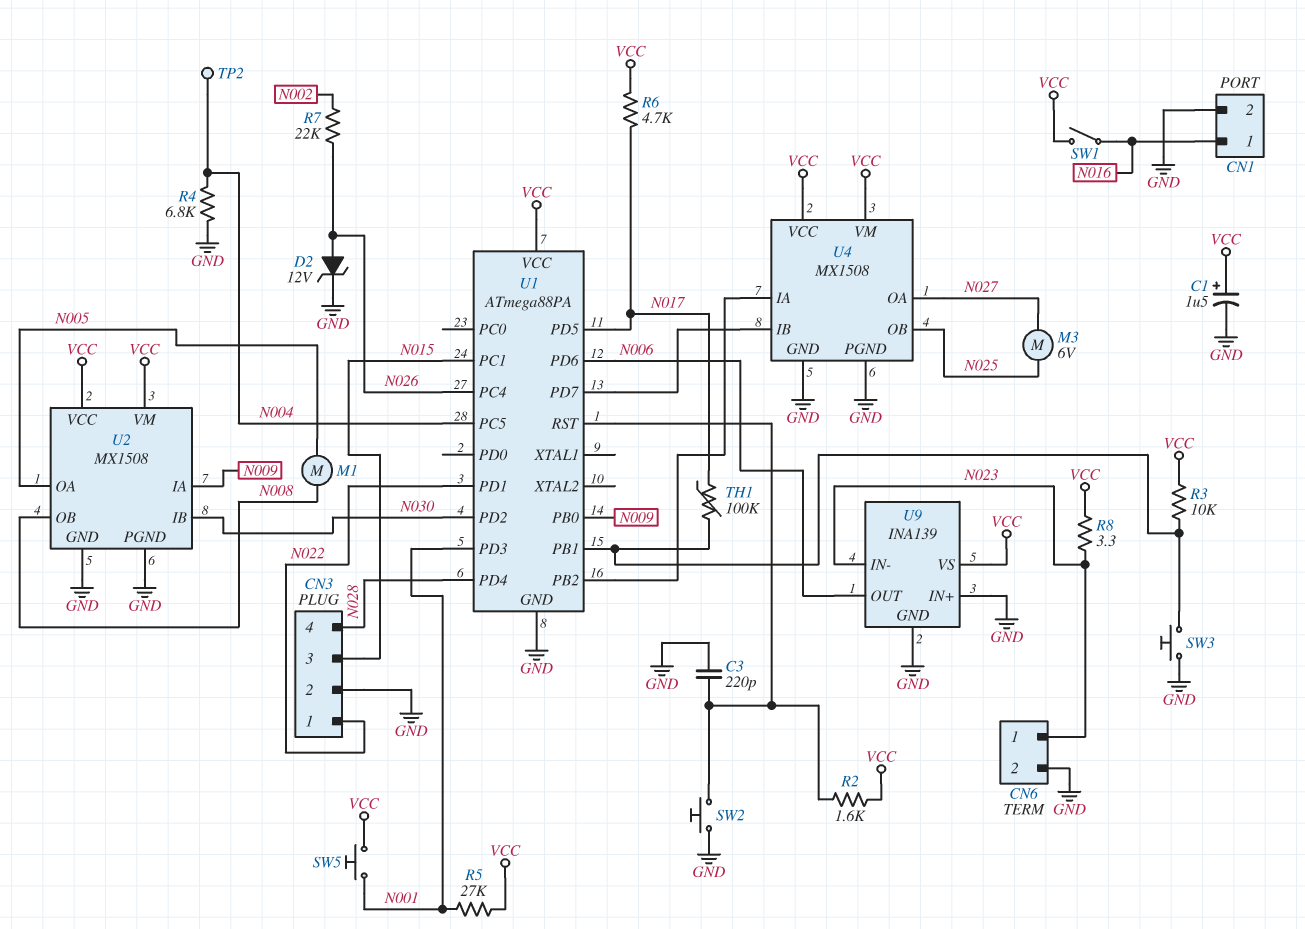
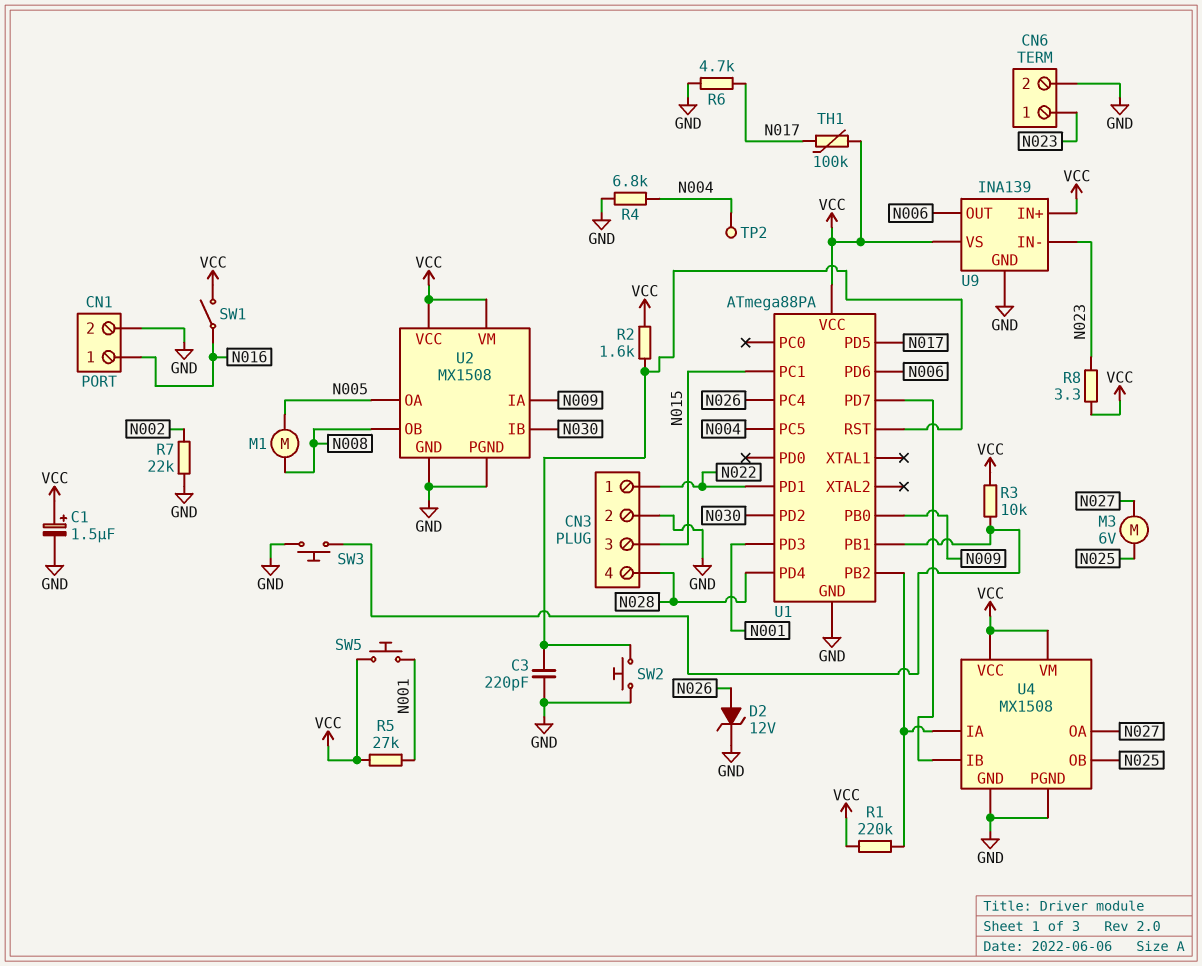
R1: none -> 220k (U1/PB2, VCC)
R6: 4.7k (N017, VCC) -> 4.7k (GND, N017)
R7: 22k (N002, N026) -> 22k (GND, N002)
TH1: 100k (N017, U1/PB1) -> 100k (N017, VCC)
U9 pin IN+: GND -> VCC

